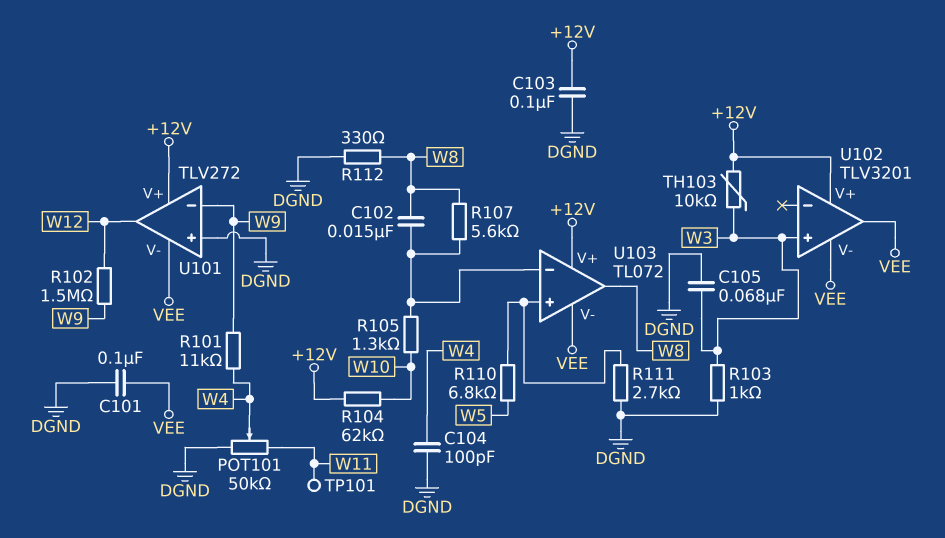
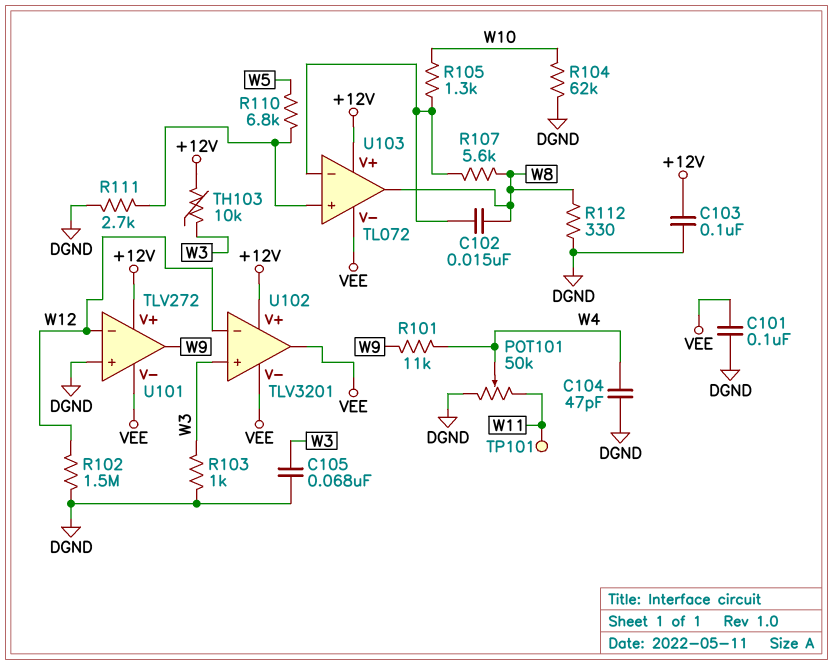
C104: 100pF (DGND, W4) -> 47pF (DGND, W4)
R102: 1.5M (W9, W12) -> 1.5M (DGND, W12)
R104: 62k (+12V, W10) -> 62k (DGND, W10)
U101 pin in-: W9 -> W12
U101 pin out: W12 -> W9
U102 pin in-: none -> W12

